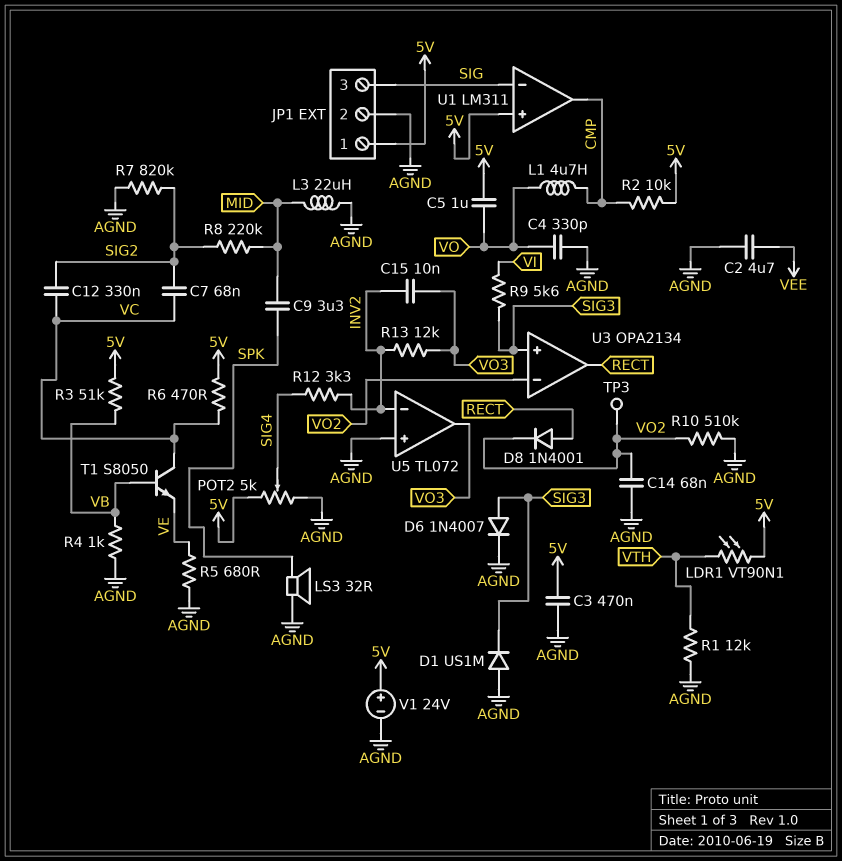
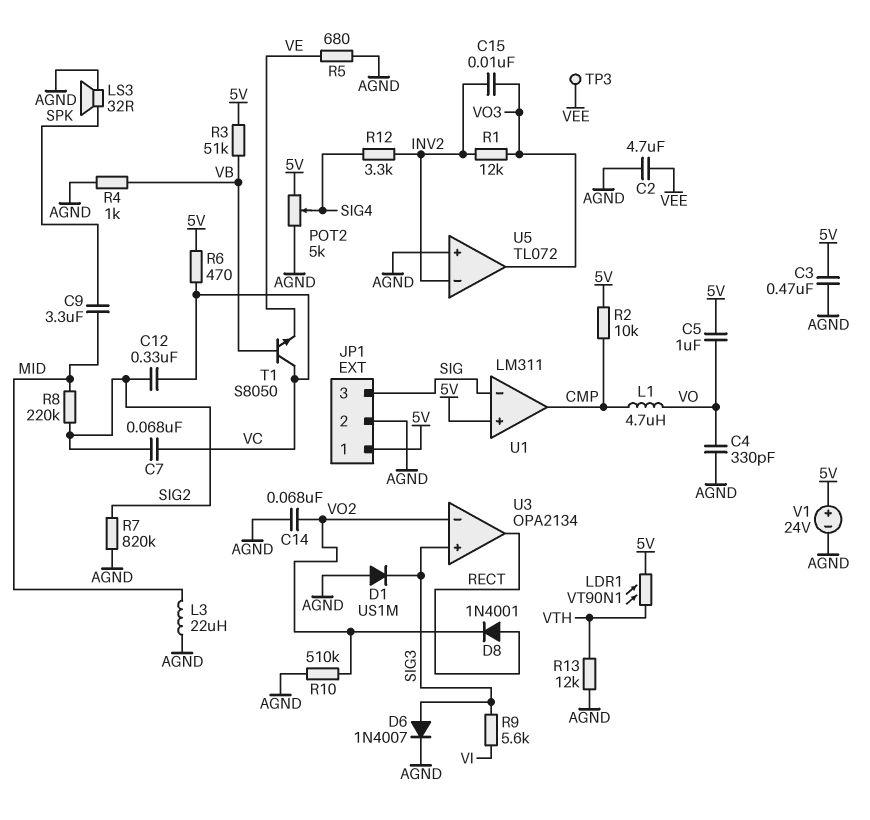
R1: 12k (AGND, VTH) -> 12k (INV2, VO3)
R13: 12k (INV2, VO3) -> 12k (AGND, VTH)
TP3: test point (VO2) -> test point (VEE)

